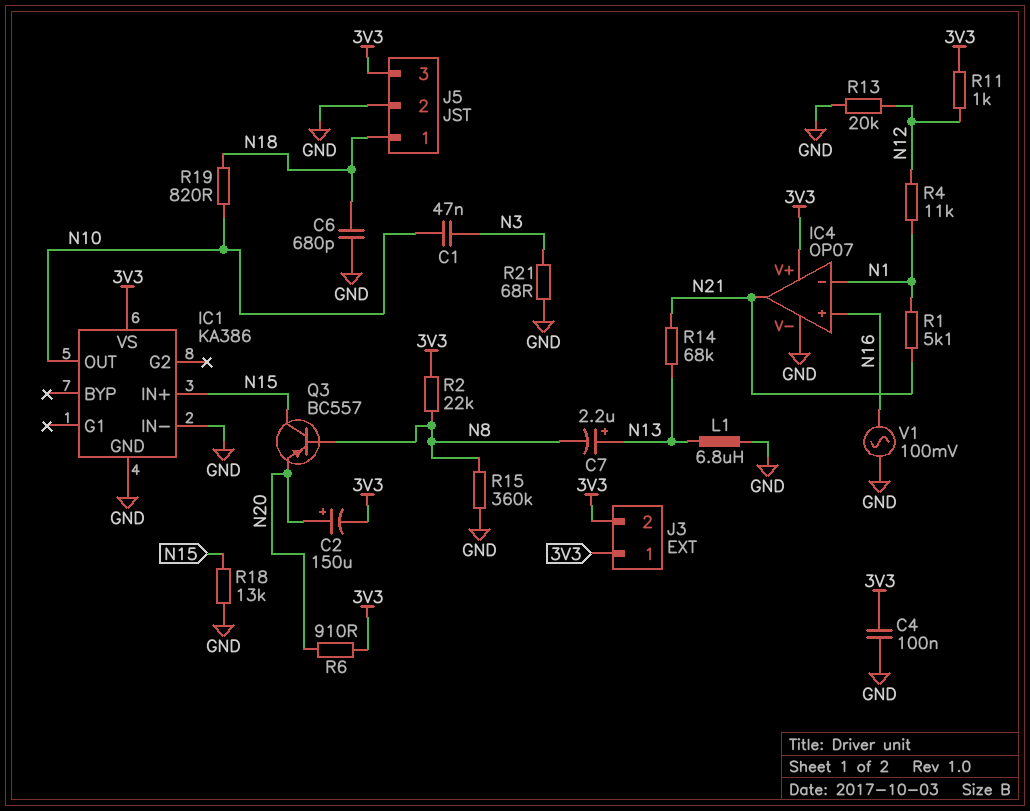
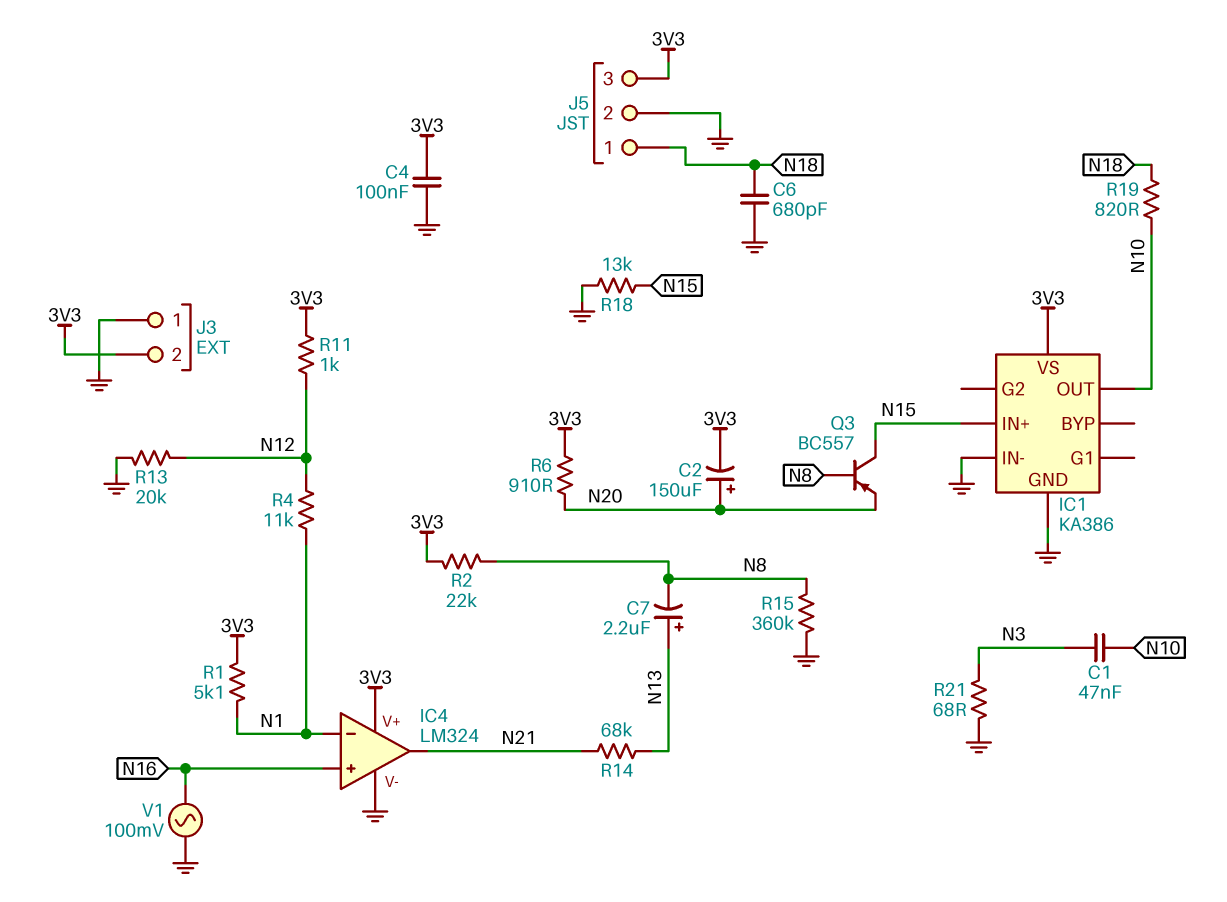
IC4: OP07 -> LM324
J3 pin 1: 3V3 -> GND
L1: 6.8uH (GND, N13) -> none
R1: 5.1k (N1, N21) -> 5.1k (3V3, N1)

